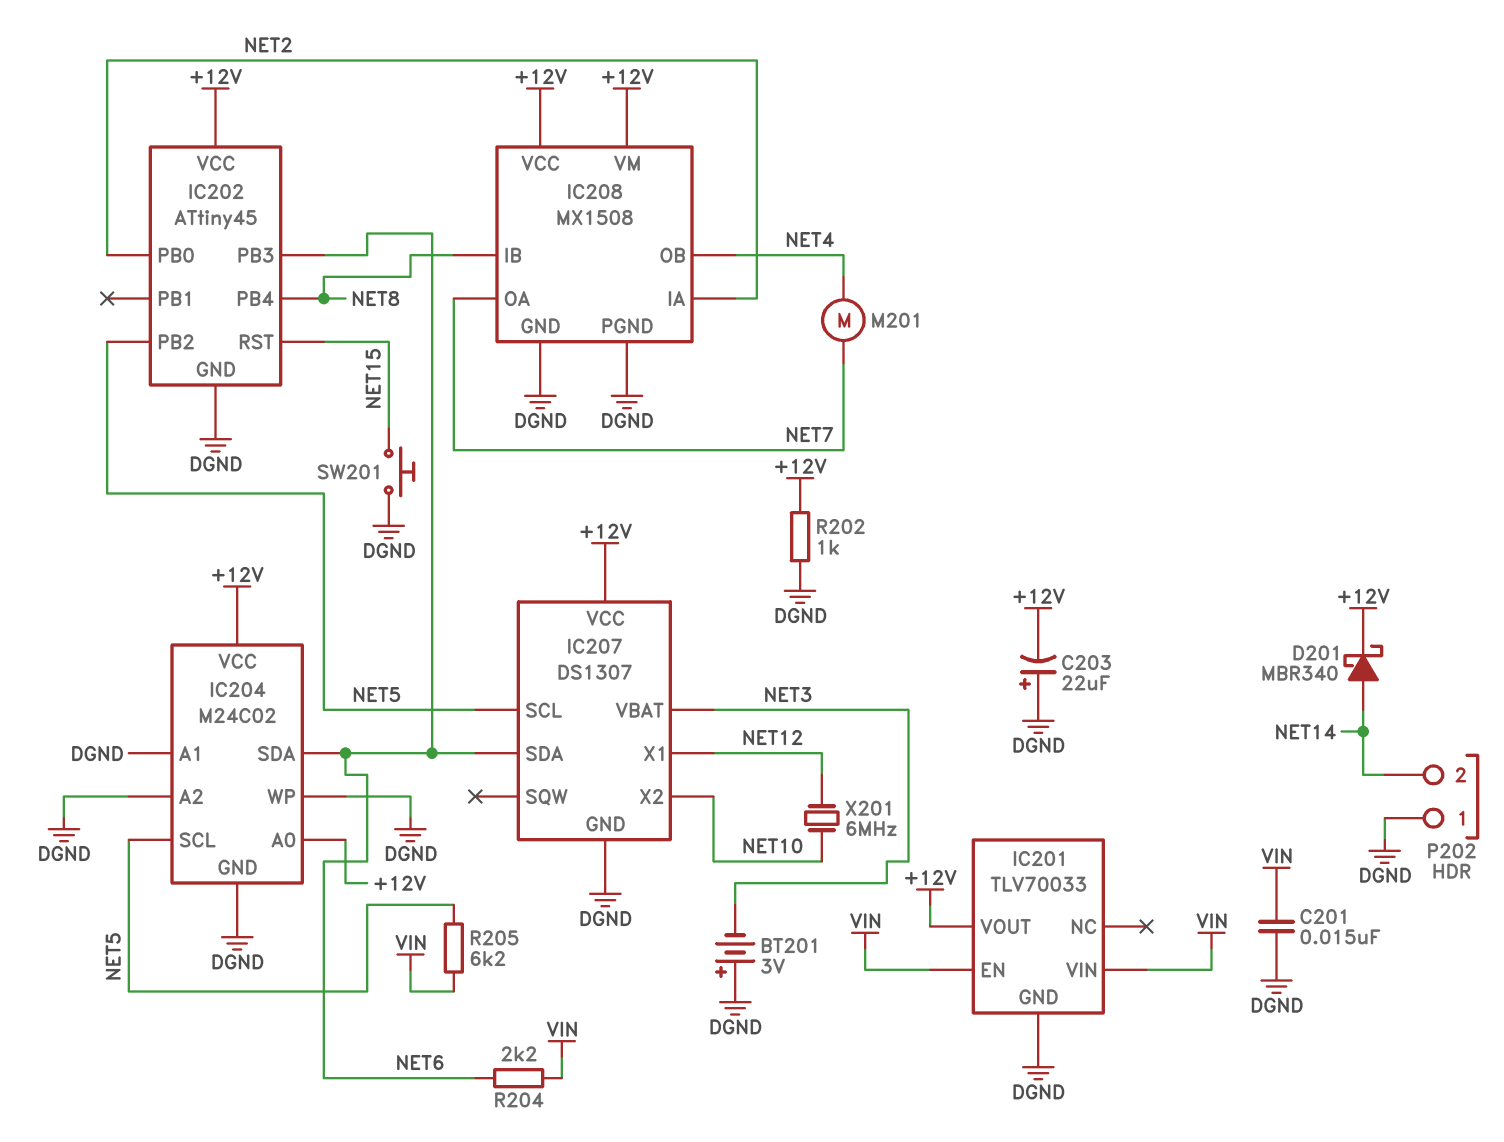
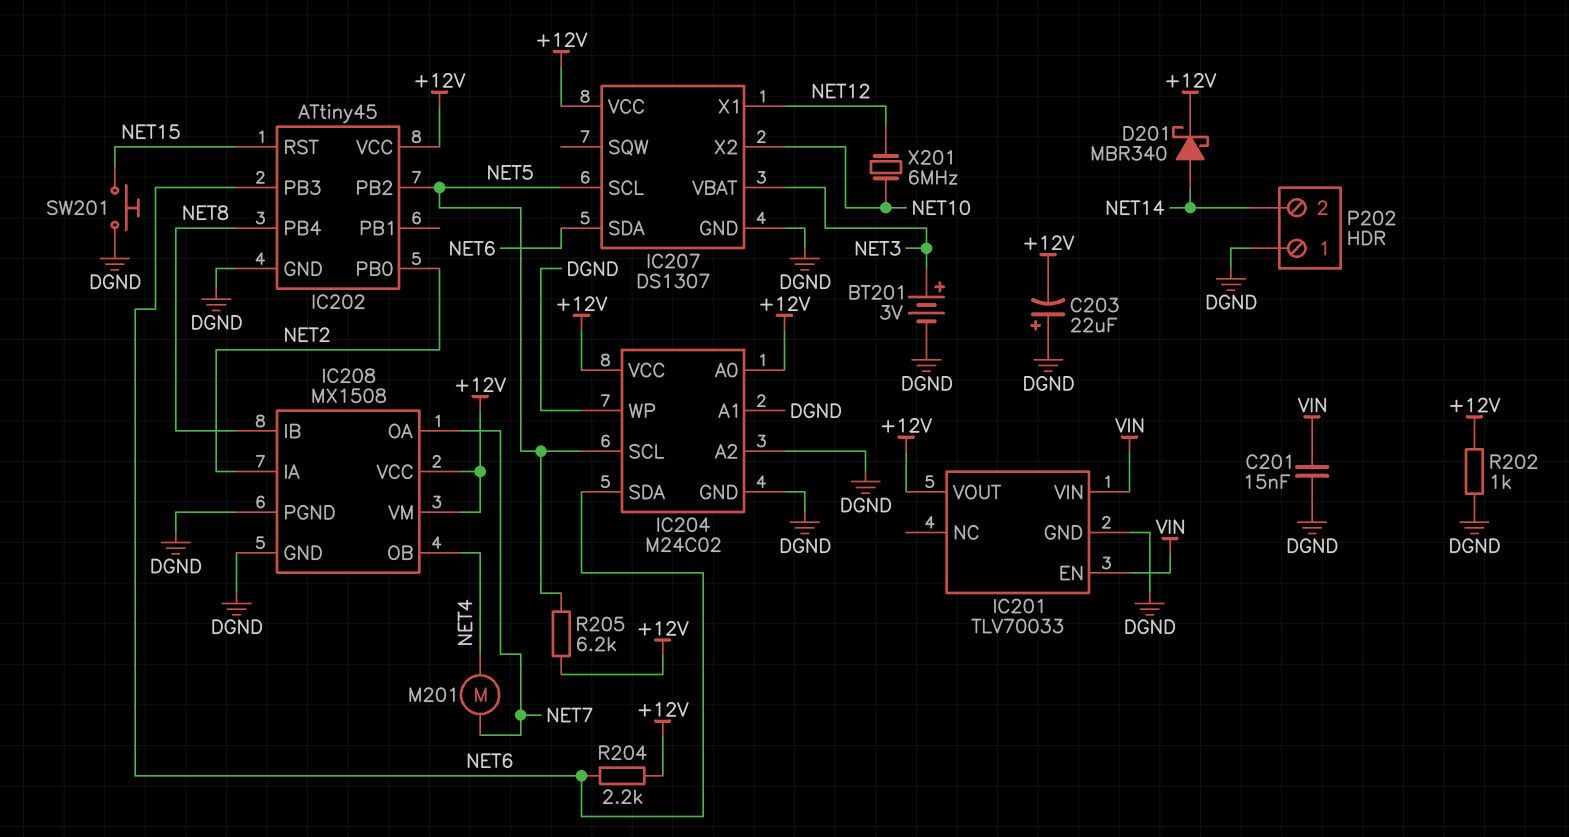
BT201: 3V (plus DGND, minus NET3) -> 3V (plus NET3, minus DGND)
R204: 2.2k (NET6, VIN) -> 2.2k (+12V, NET6)
R205: 6.2k (NET5, VIN) -> 6.2k (+12V, NET5)

